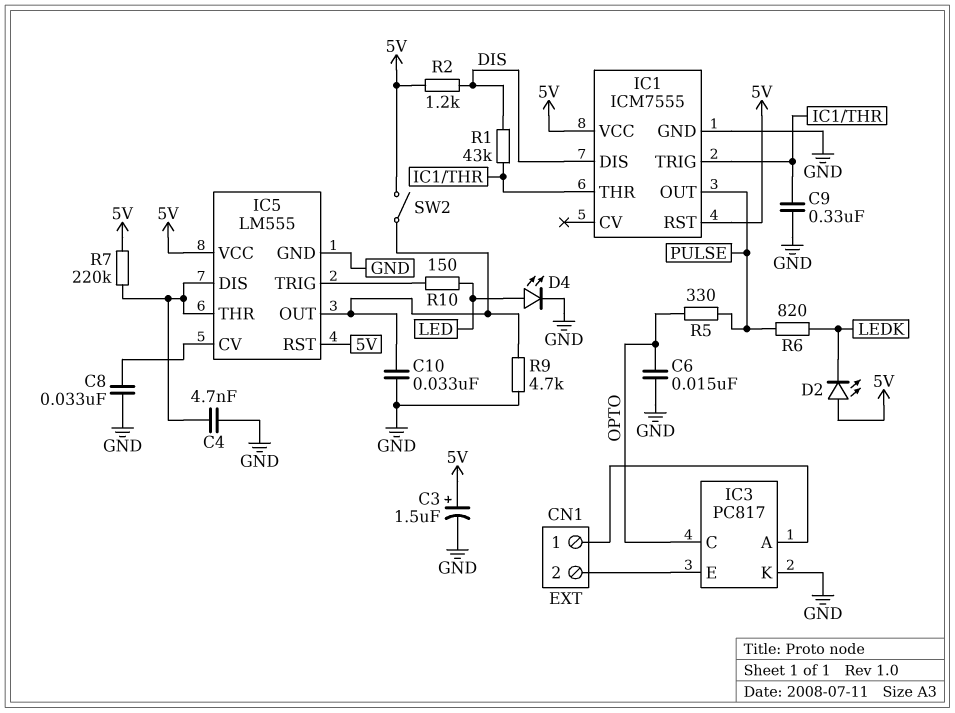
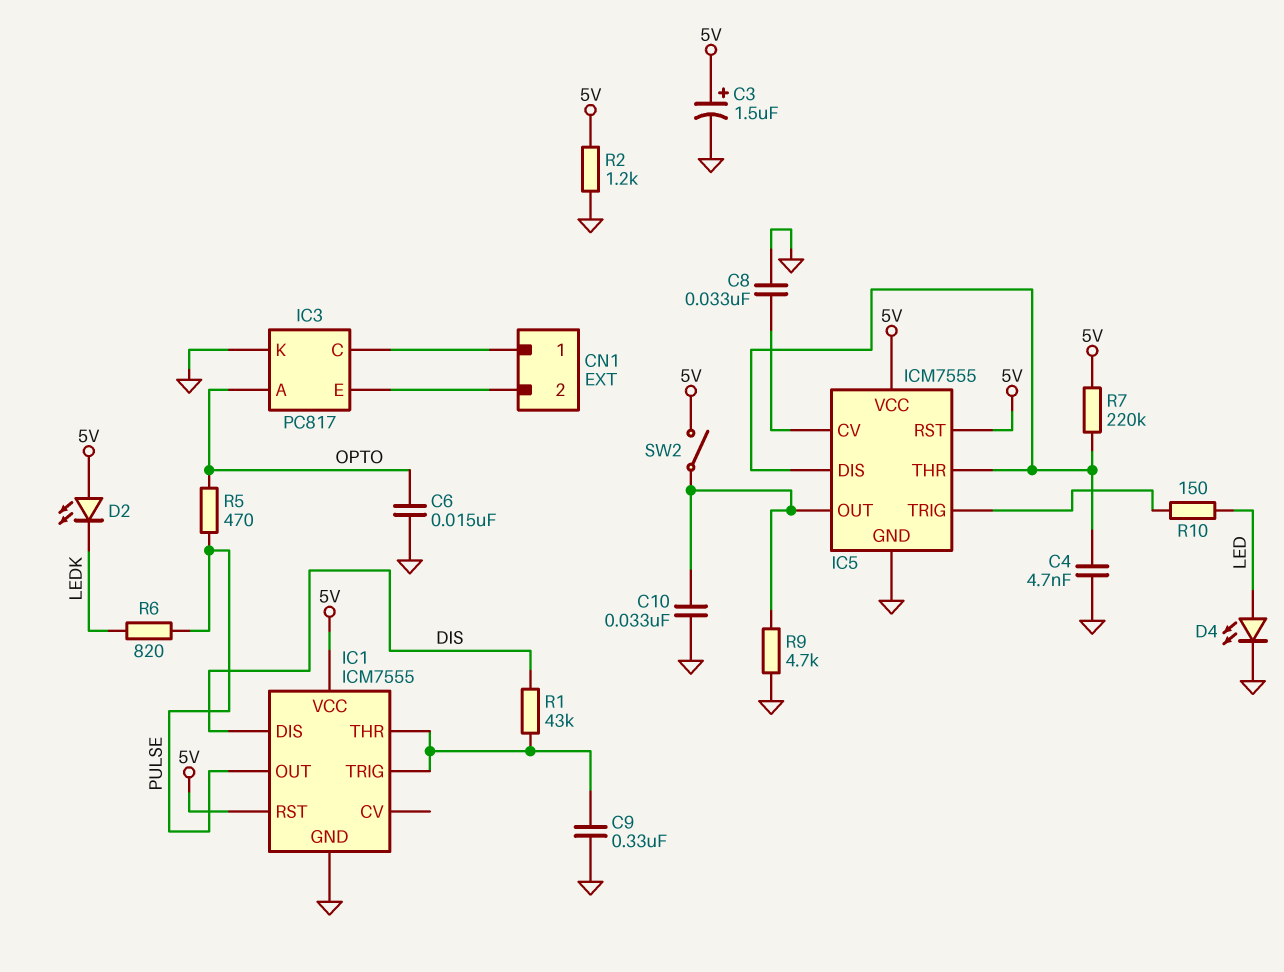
IC3 pin A: CN1/1 -> OPTO
IC3 pin C: OPTO -> CN1/1
IC5: LM555 -> ICM7555
R2: 1.2k (5V, DIS) -> 1.2k (5V, GND)
R5: 330 (OPTO, PULSE) -> 470 (OPTO, PULSE)

